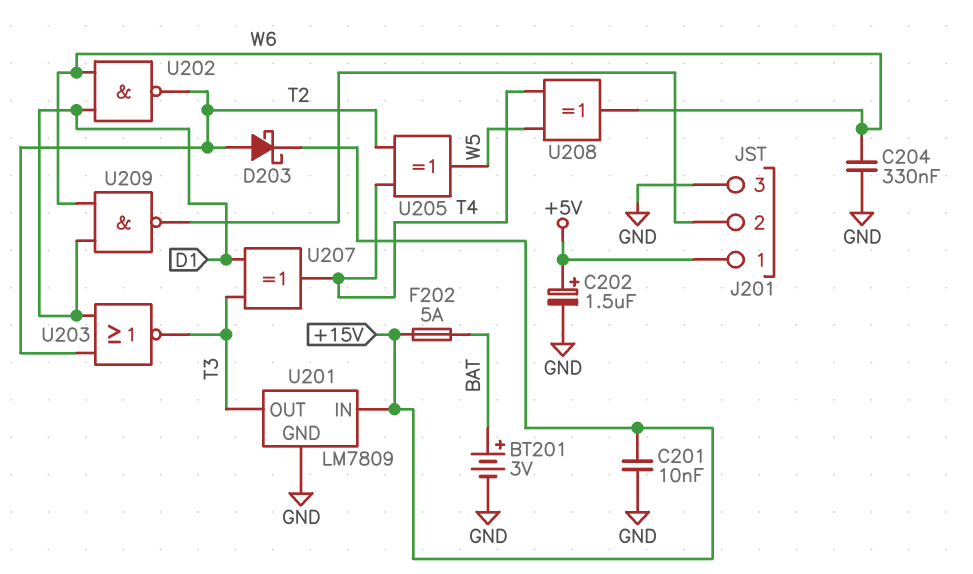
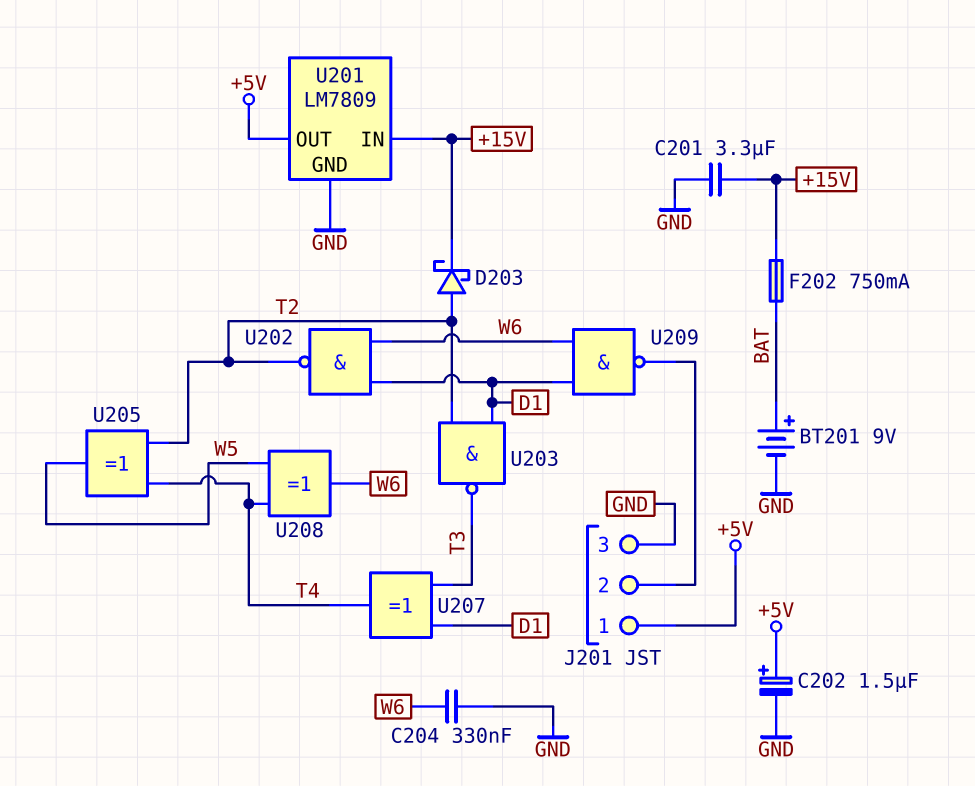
BT201: 3V (plus BAT, minus GND) -> 9V (plus BAT, minus GND)
C201: 10nF (+15V, GND) -> 3.3uF (+15V, GND)
F202: 5A (+15V, BAT) -> 750mA (+15V, BAT)
U201 pin OUT: T3 -> +5V
U203: NOR (in D1, in T2, out T3) -> NAND (in D1, in T2, out T3)

